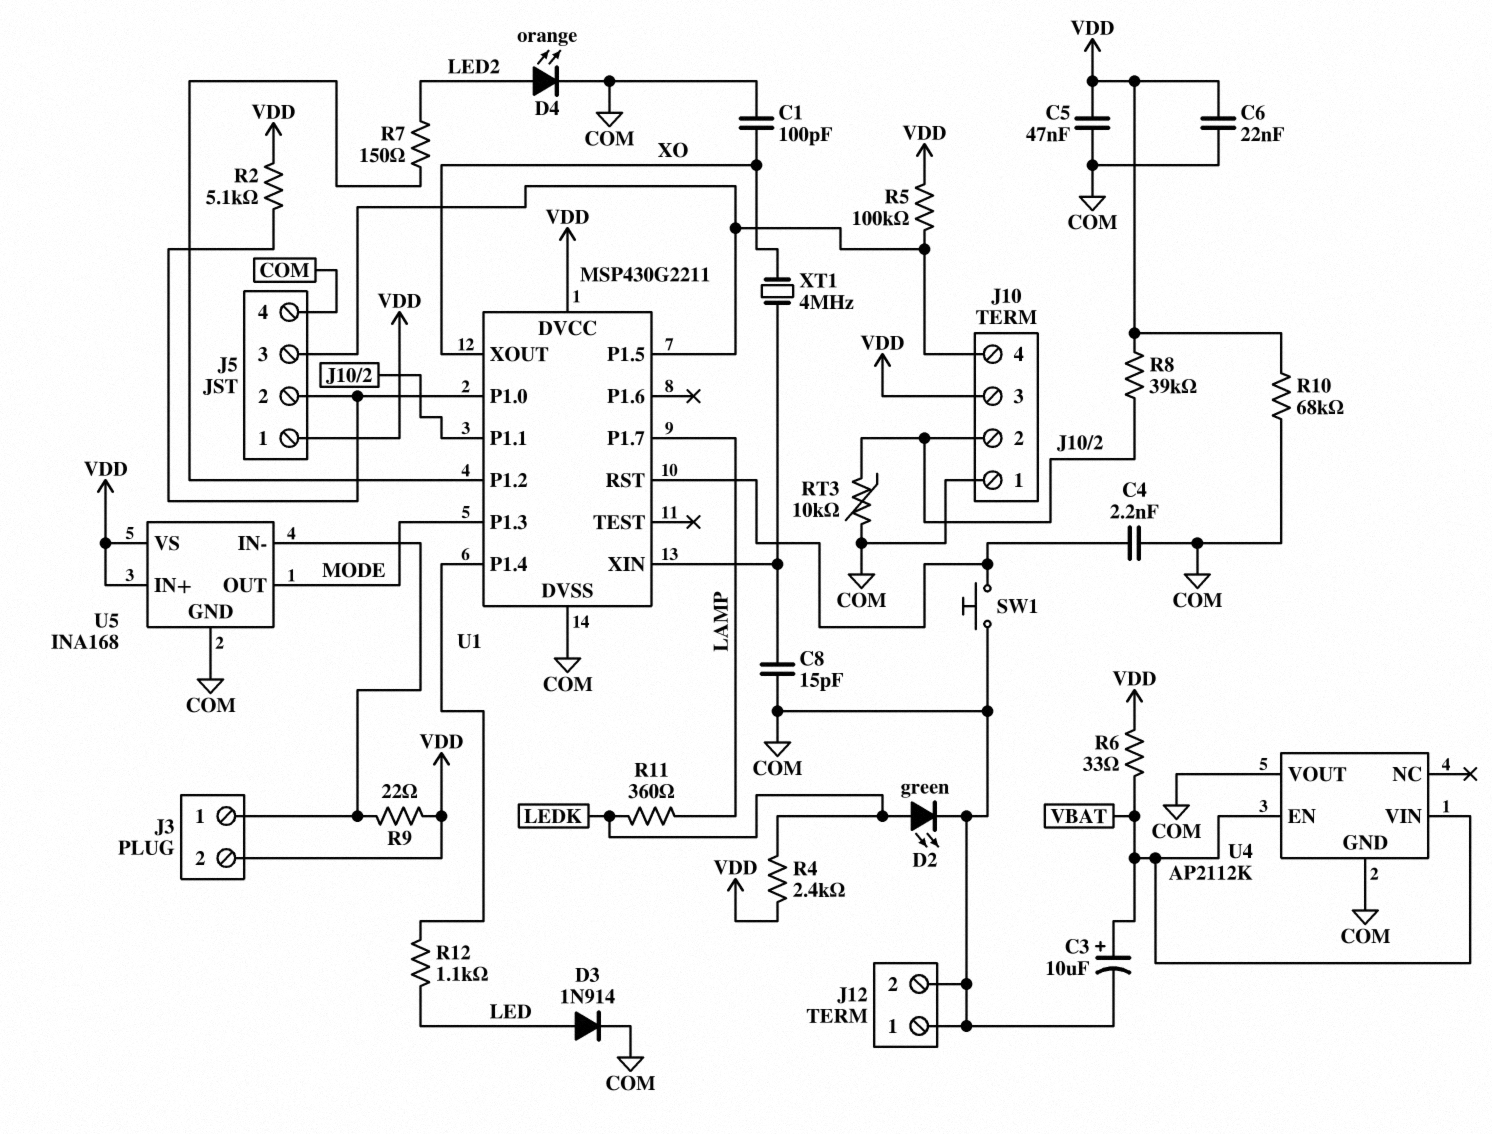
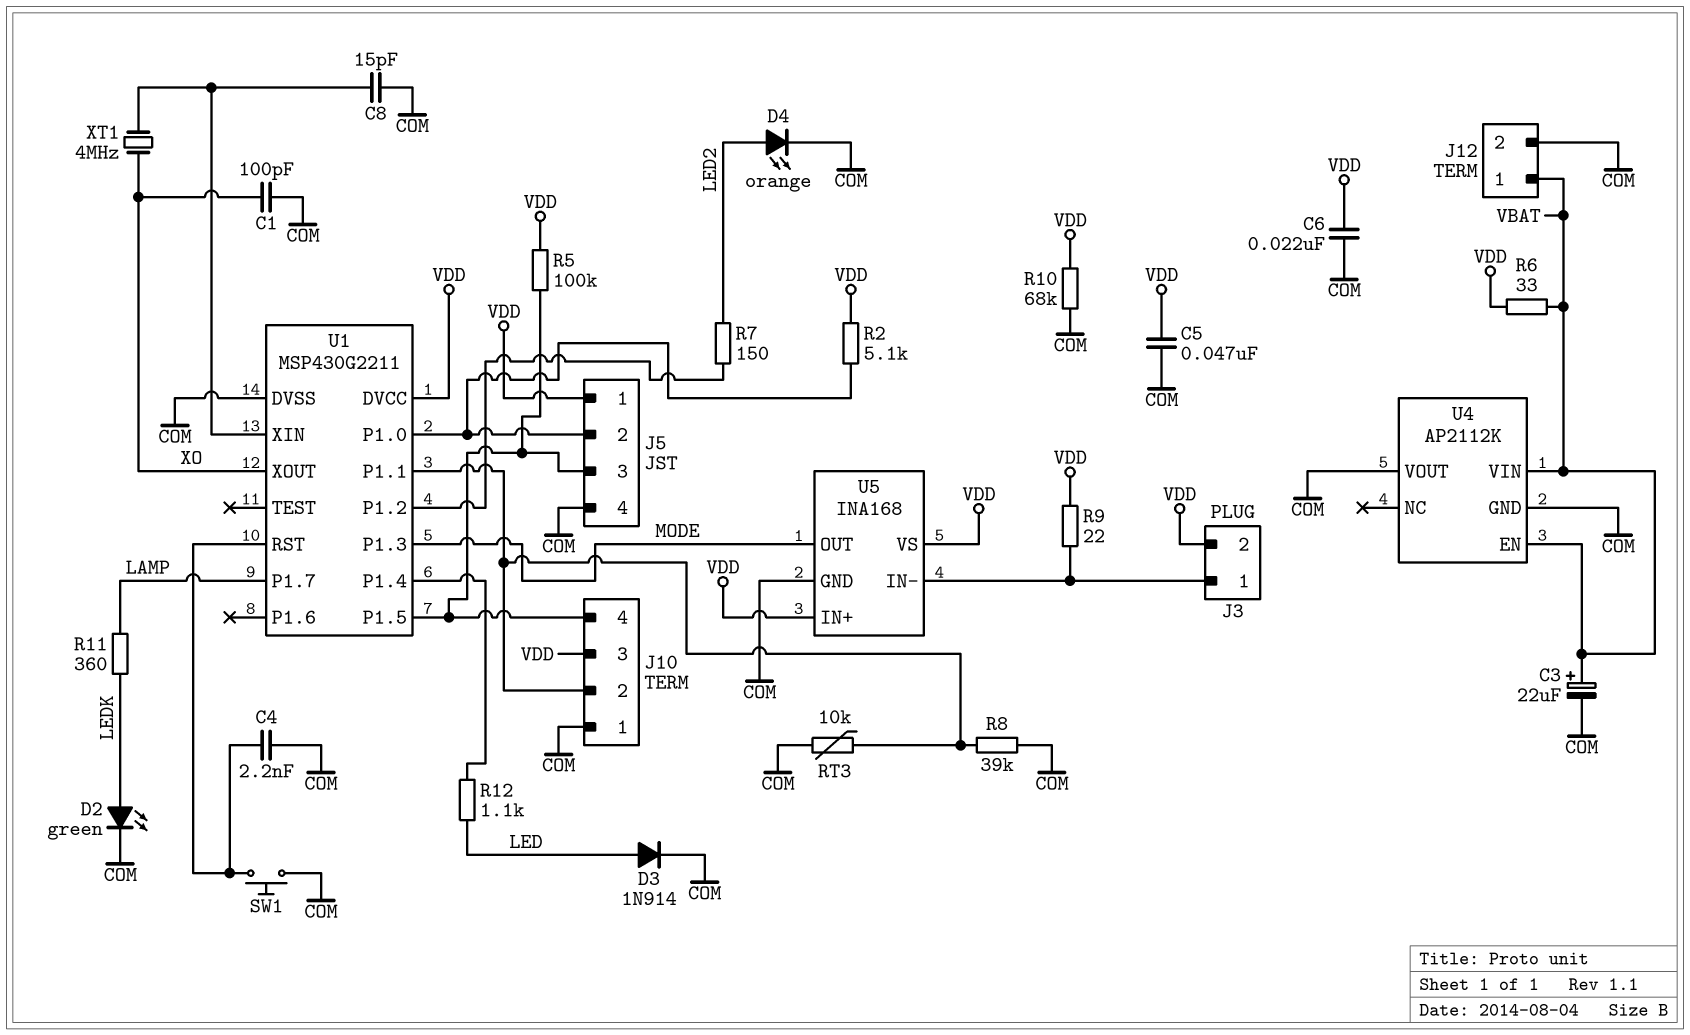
C3: 10uF (plus VBAT, minus COM) -> 22uF (plus VBAT, minus COM)
J12 pin 1: COM -> VBAT
R4: 2.4k (LEDK, VDD) -> none
R8: 39k (J10/2, VDD) -> 39k (COM, J10/2)

